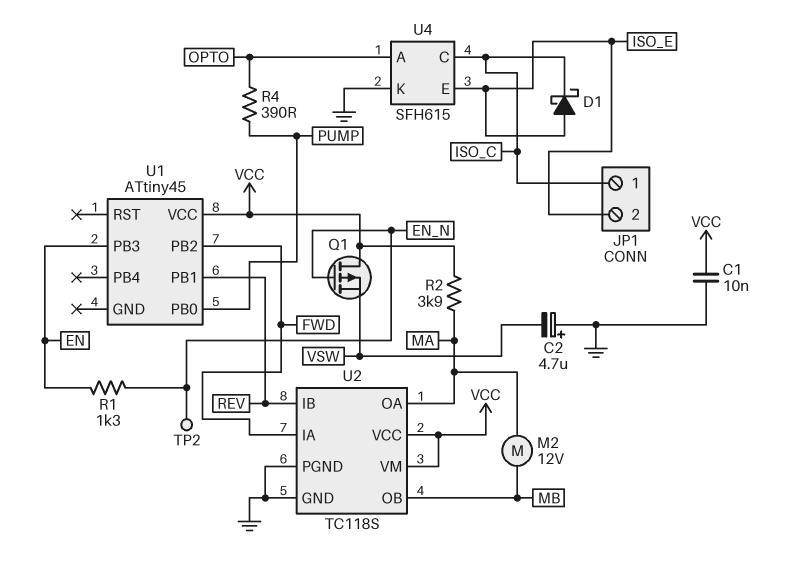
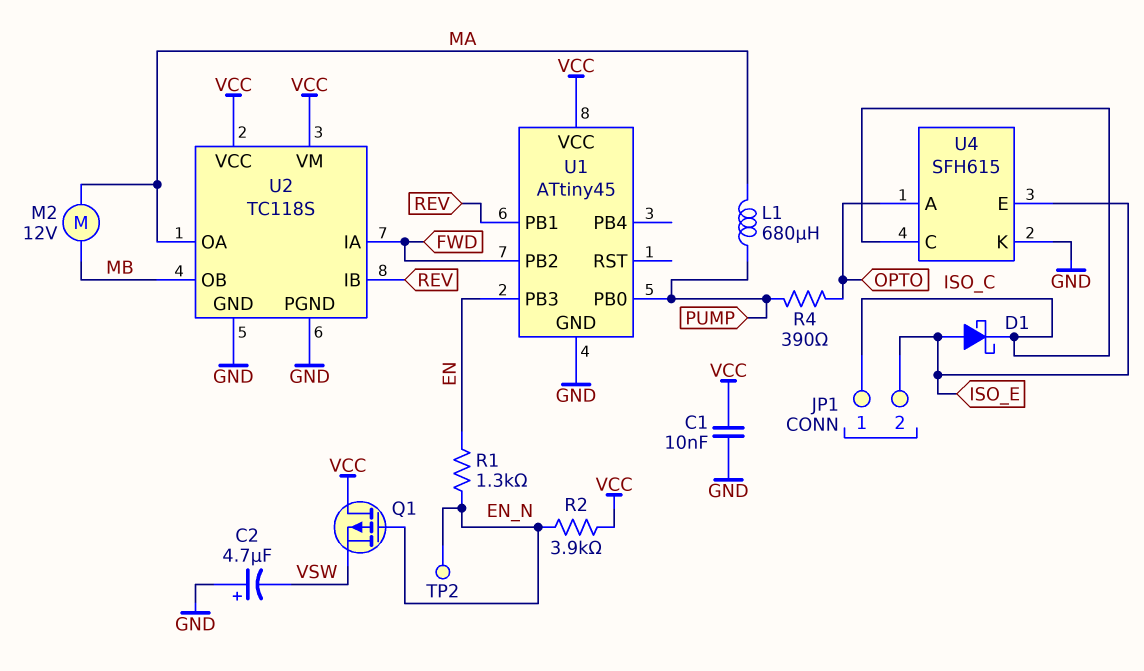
L1: none -> 680uH (MA, PUMP)
R2: 3.9k (MA, VCC) -> 3.9k (EN_N, VCC)
U1 pin GND: none -> GND

